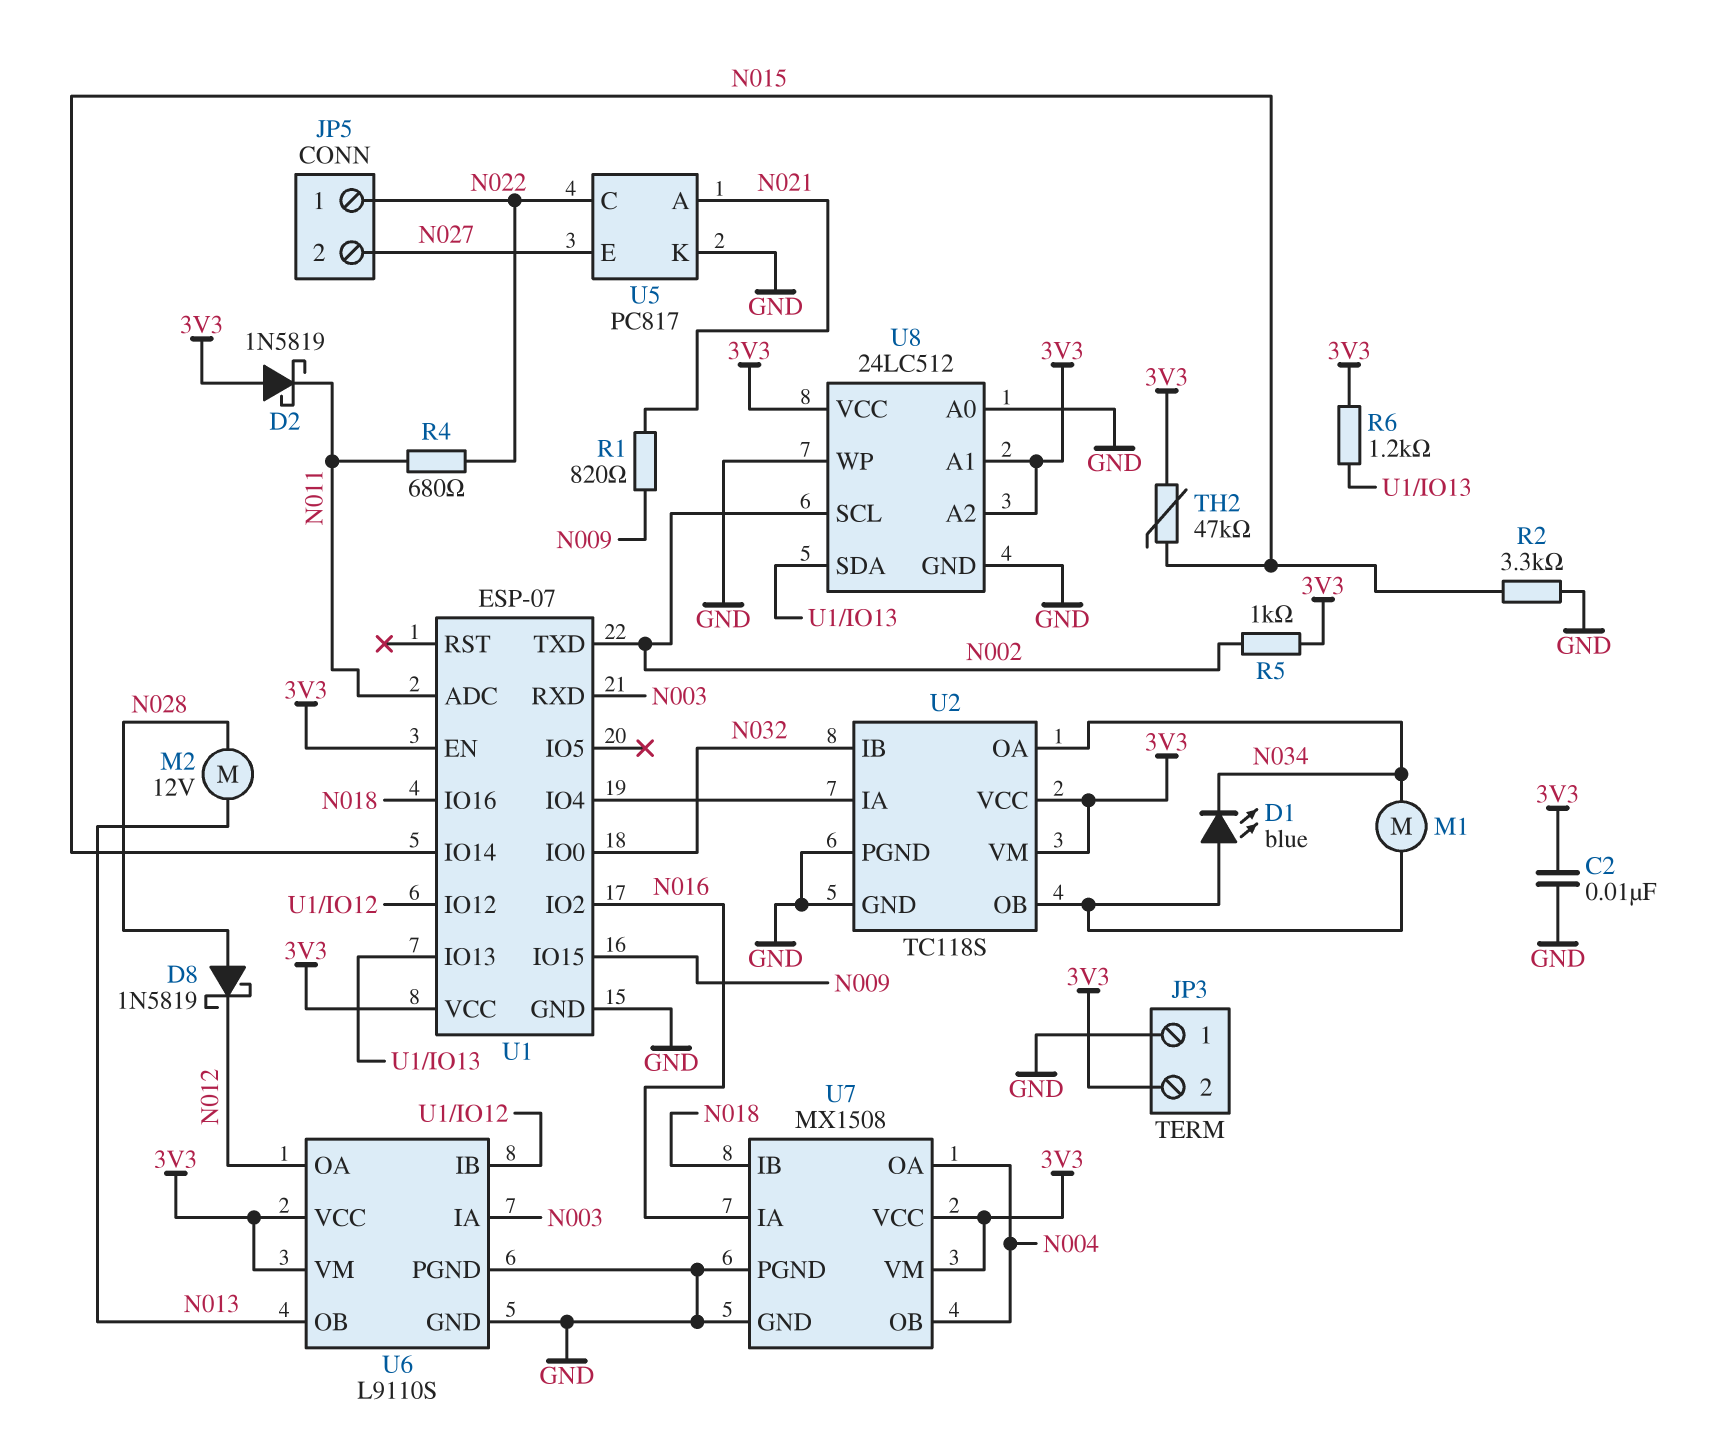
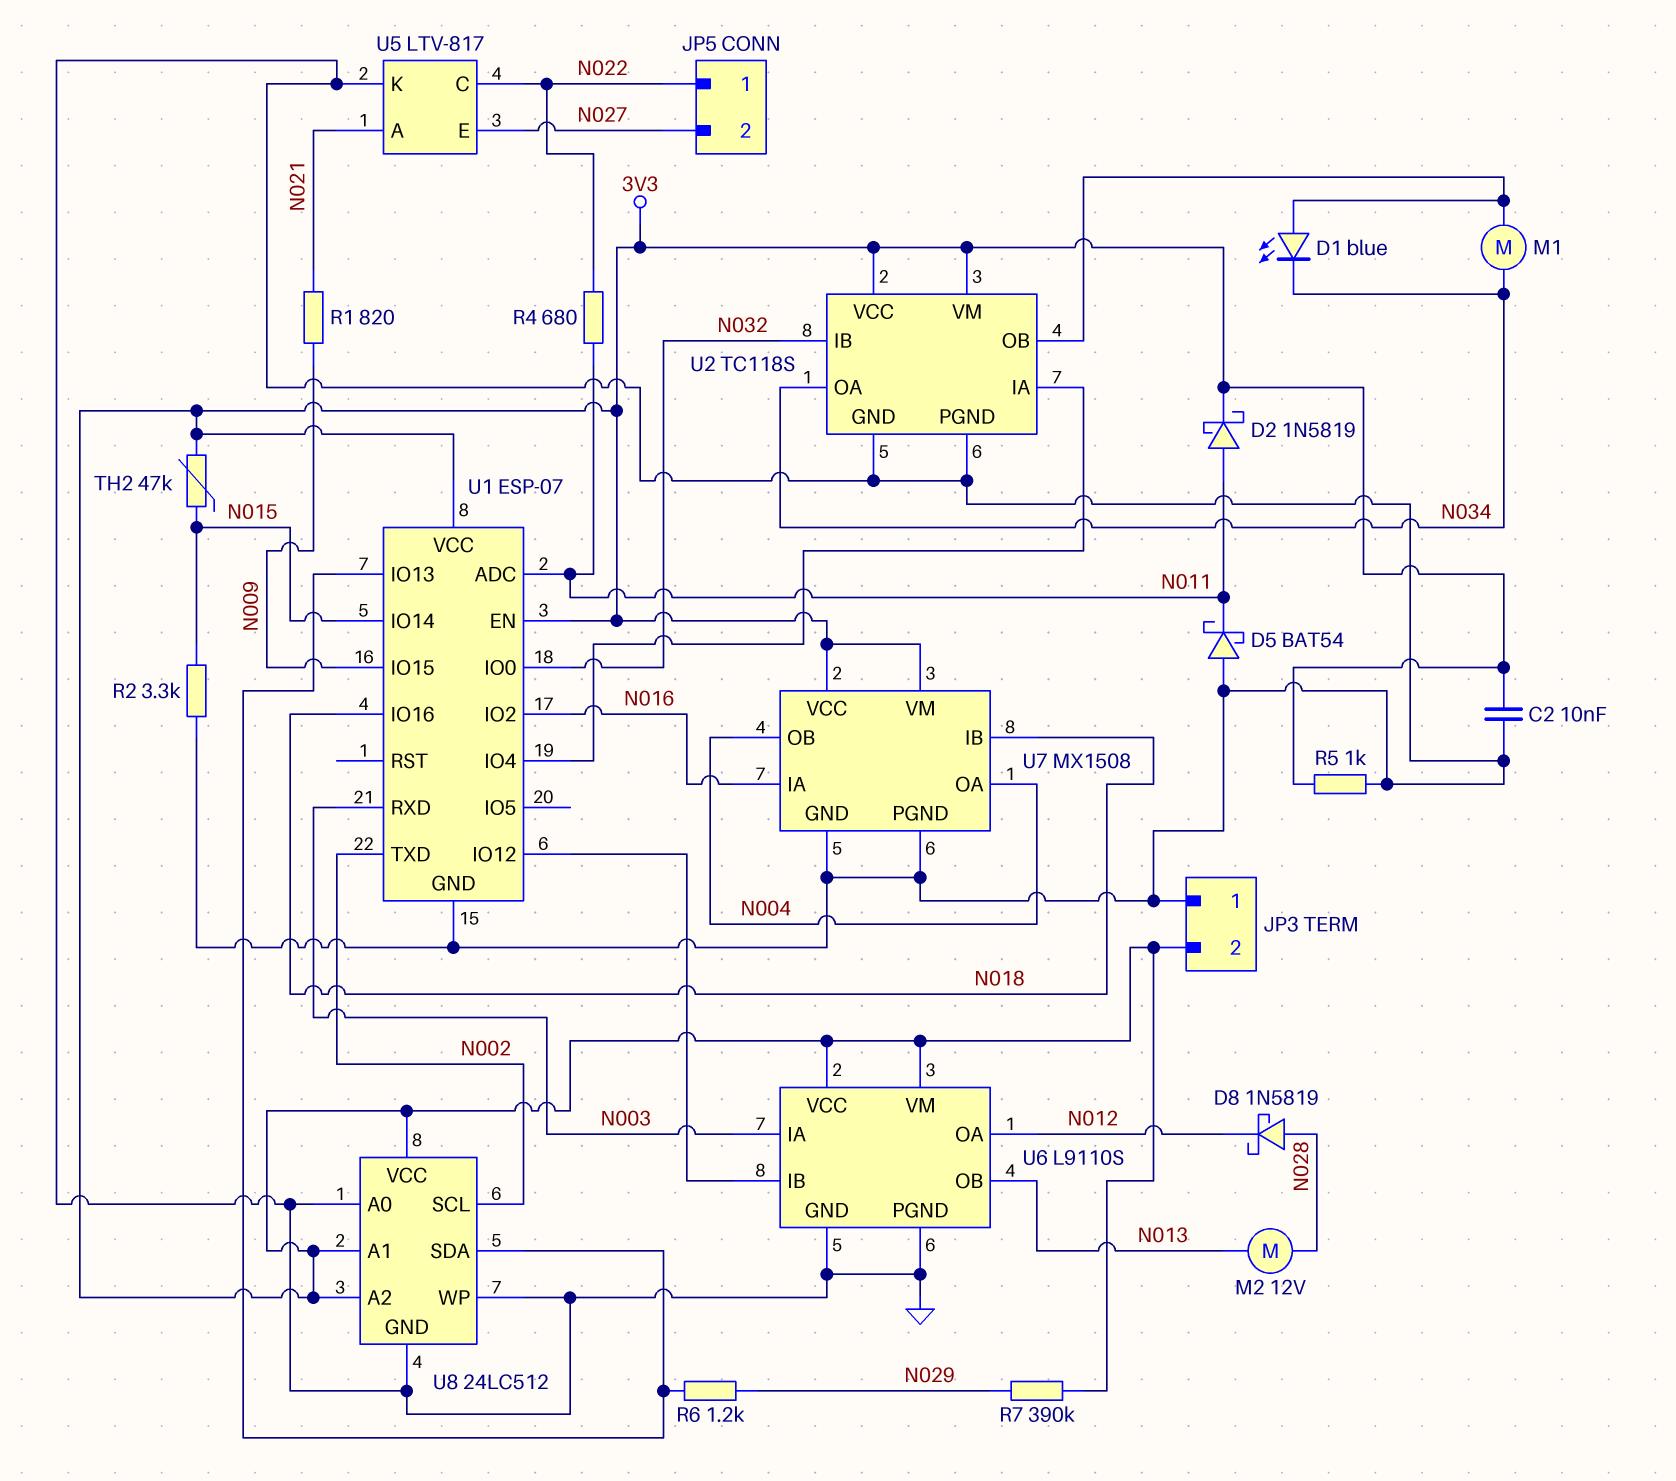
D2: schottky 1N5819 (A 3V3, K N011) -> schottky 1N5819 (A N011, K 3V3)
D5: none -> schottky BAT54 (A GND, K N011)
R5: 1k (3V3, N002) -> 1k (3V3, GND)
R6: 1.2k (3V3, U1/IO13) -> 1.2k (N029, U1/IO13)
R7: none -> 390k (3V3, N029)
U5: PC817 -> LTV-817

